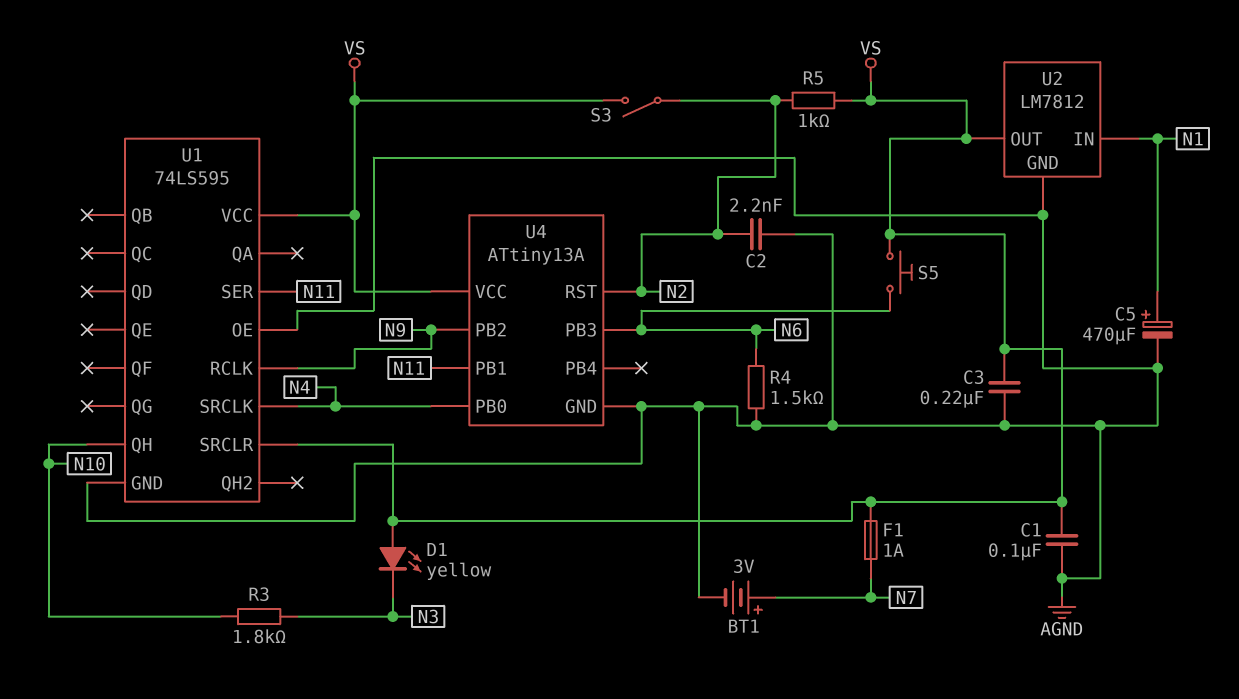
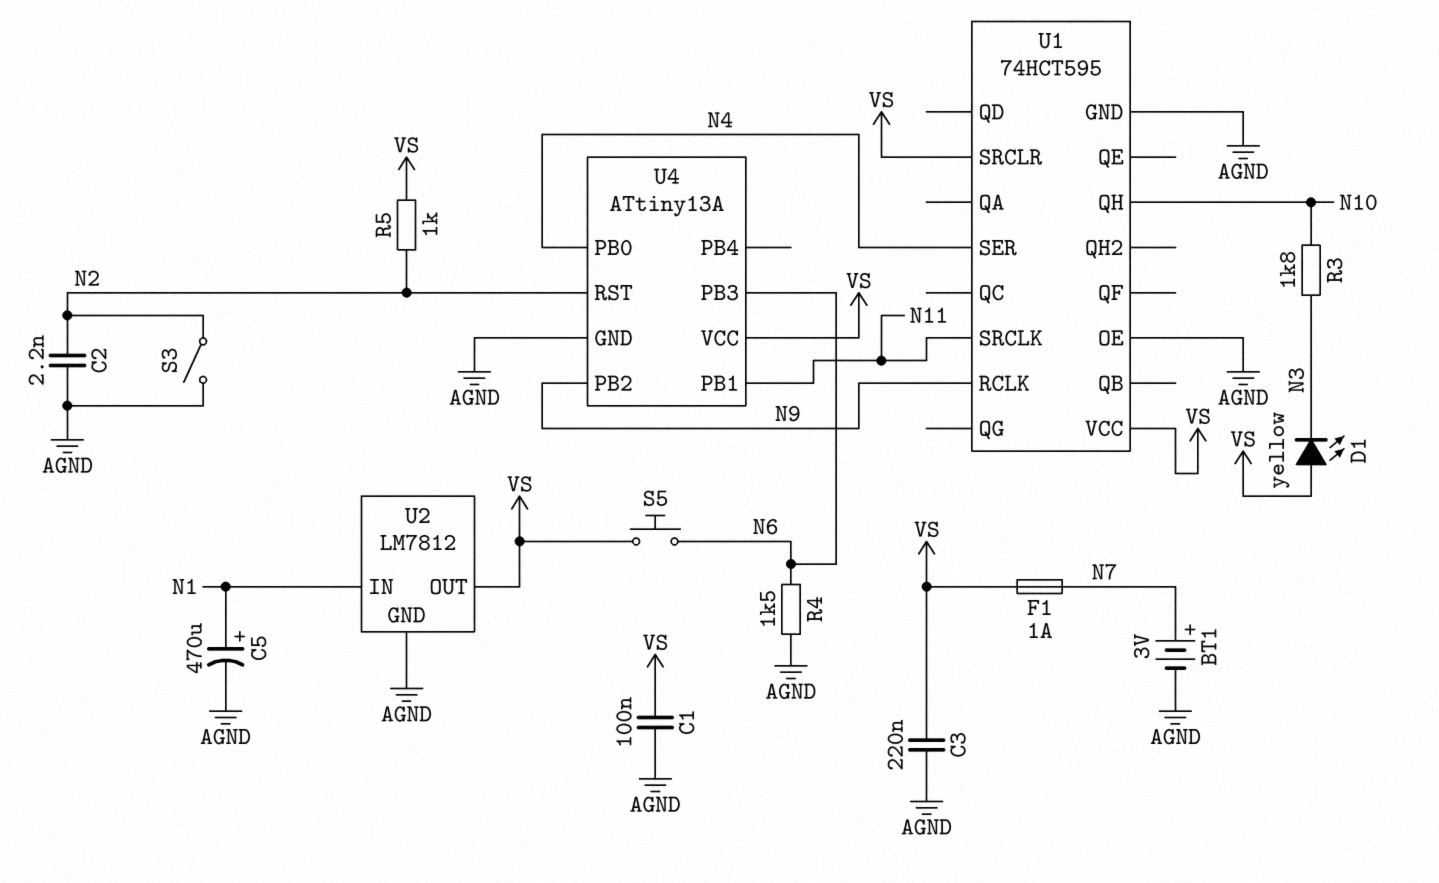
S3: switch (N2, VS) -> switch (AGND, N2)
U1: 74LS595 -> 74HCT595
U1 pin SER: N11 -> N4
U1 pin SRCLK: N4 -> N11

